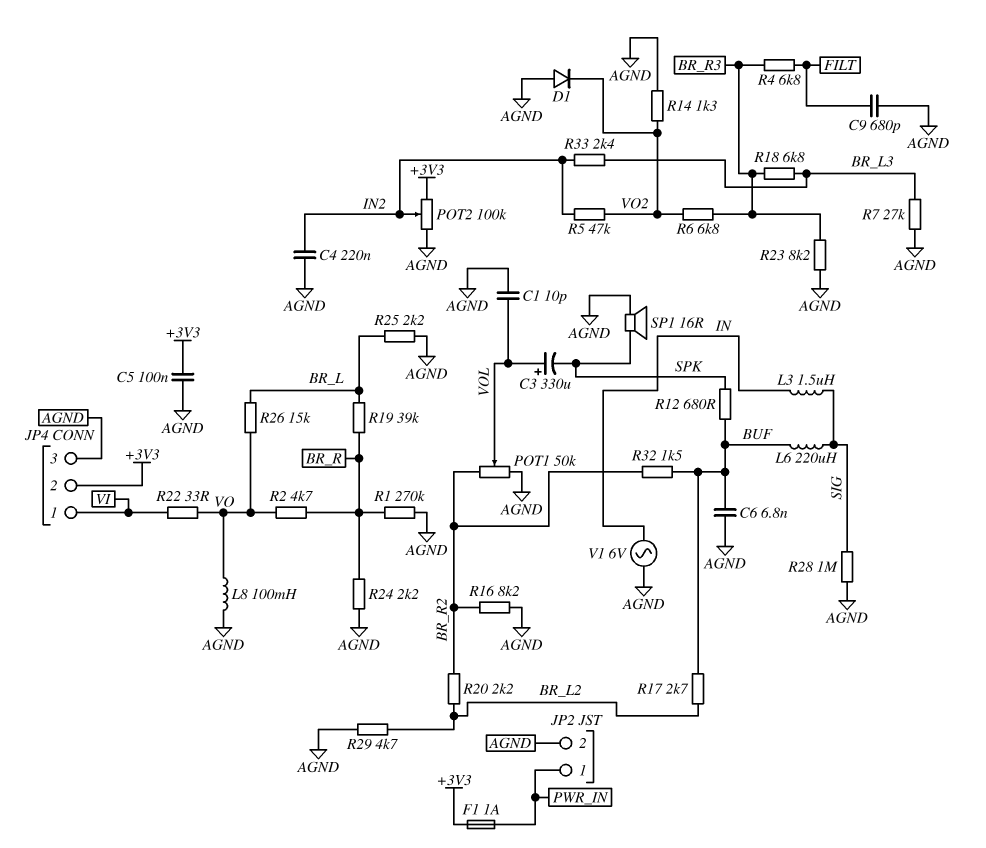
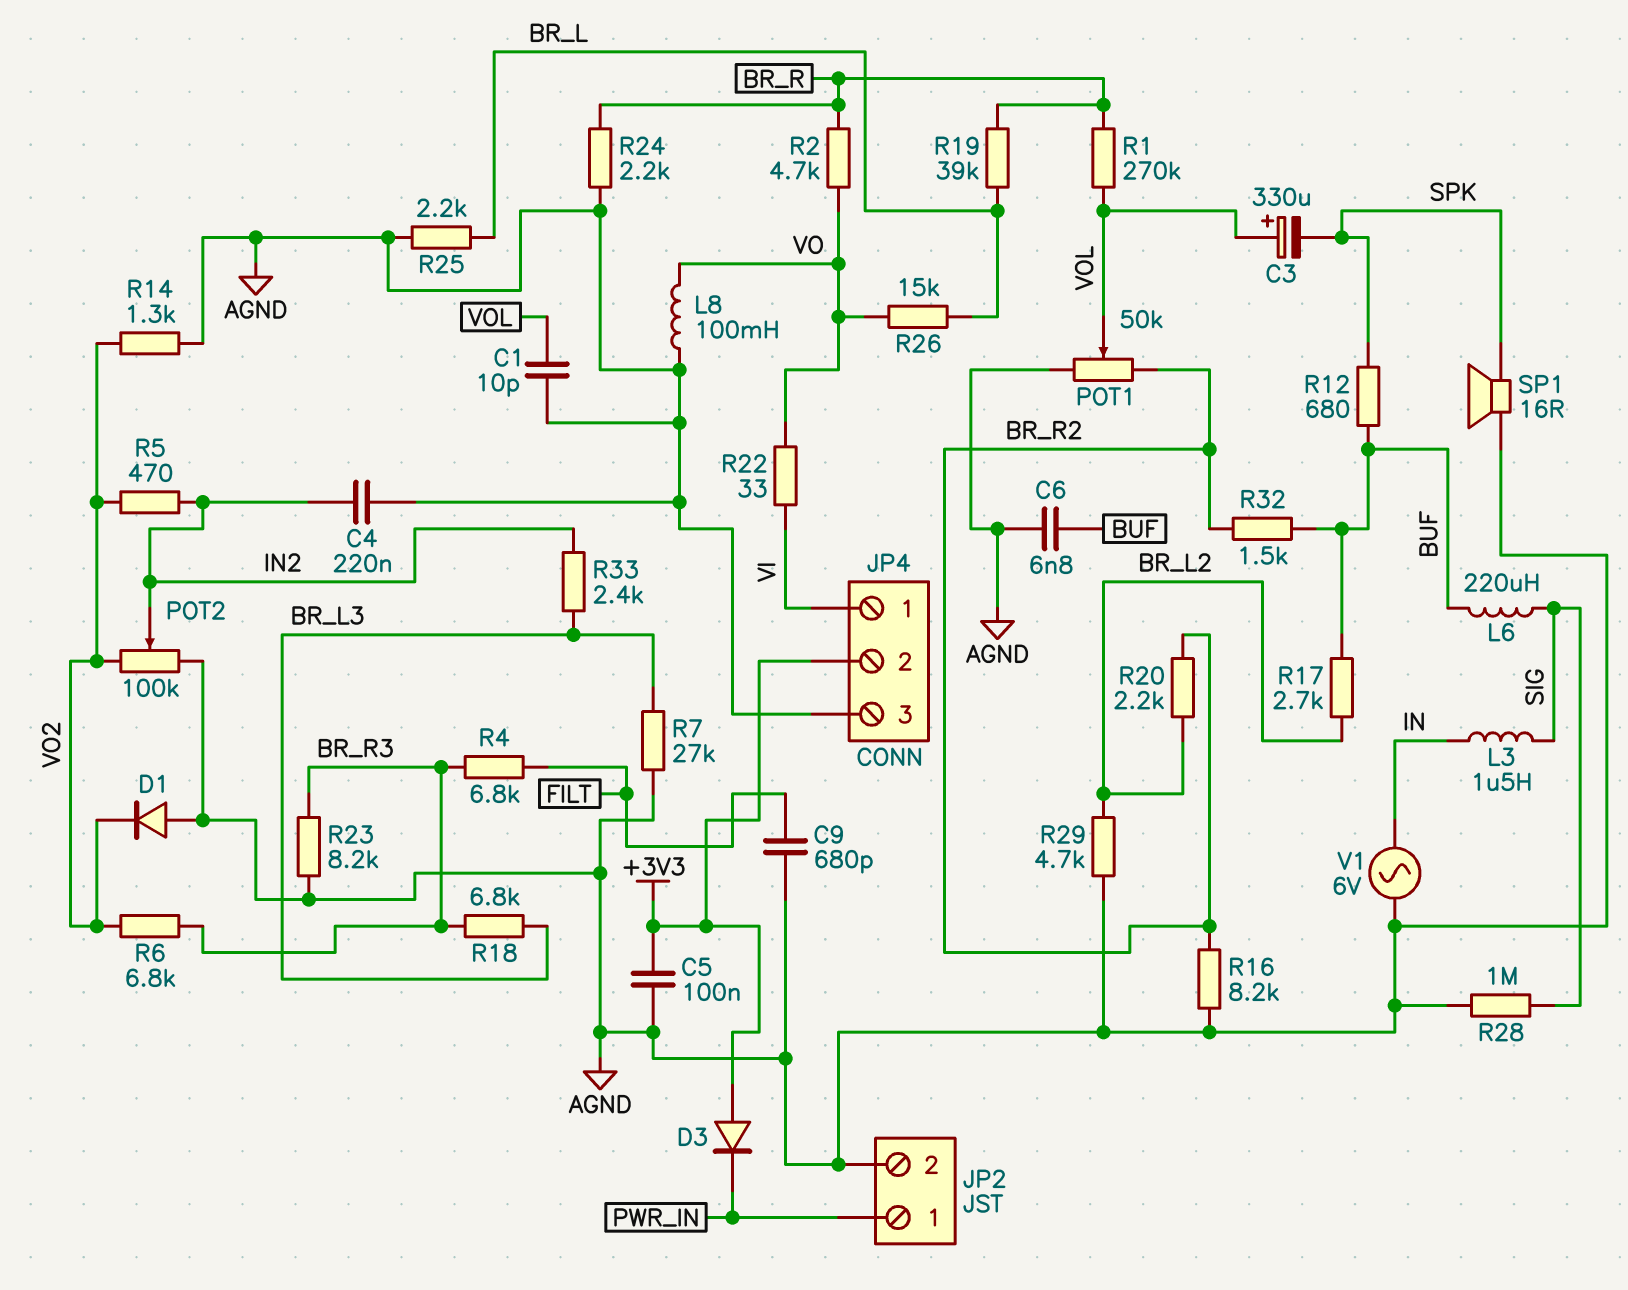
D3: none -> diode (A +3V3, K PWR_IN)
F1: 1A (+3V3, PWR_IN) -> none
POT2: 100k (+3V3, AGND, wiper IN2) -> 100k (AGND, VO2, wiper IN2)
R1: 270k (AGND, BR_R) -> 270k (BR_R, VOL)
R5: 47k (IN2, VO2) -> 470 (IN2, VO2)

